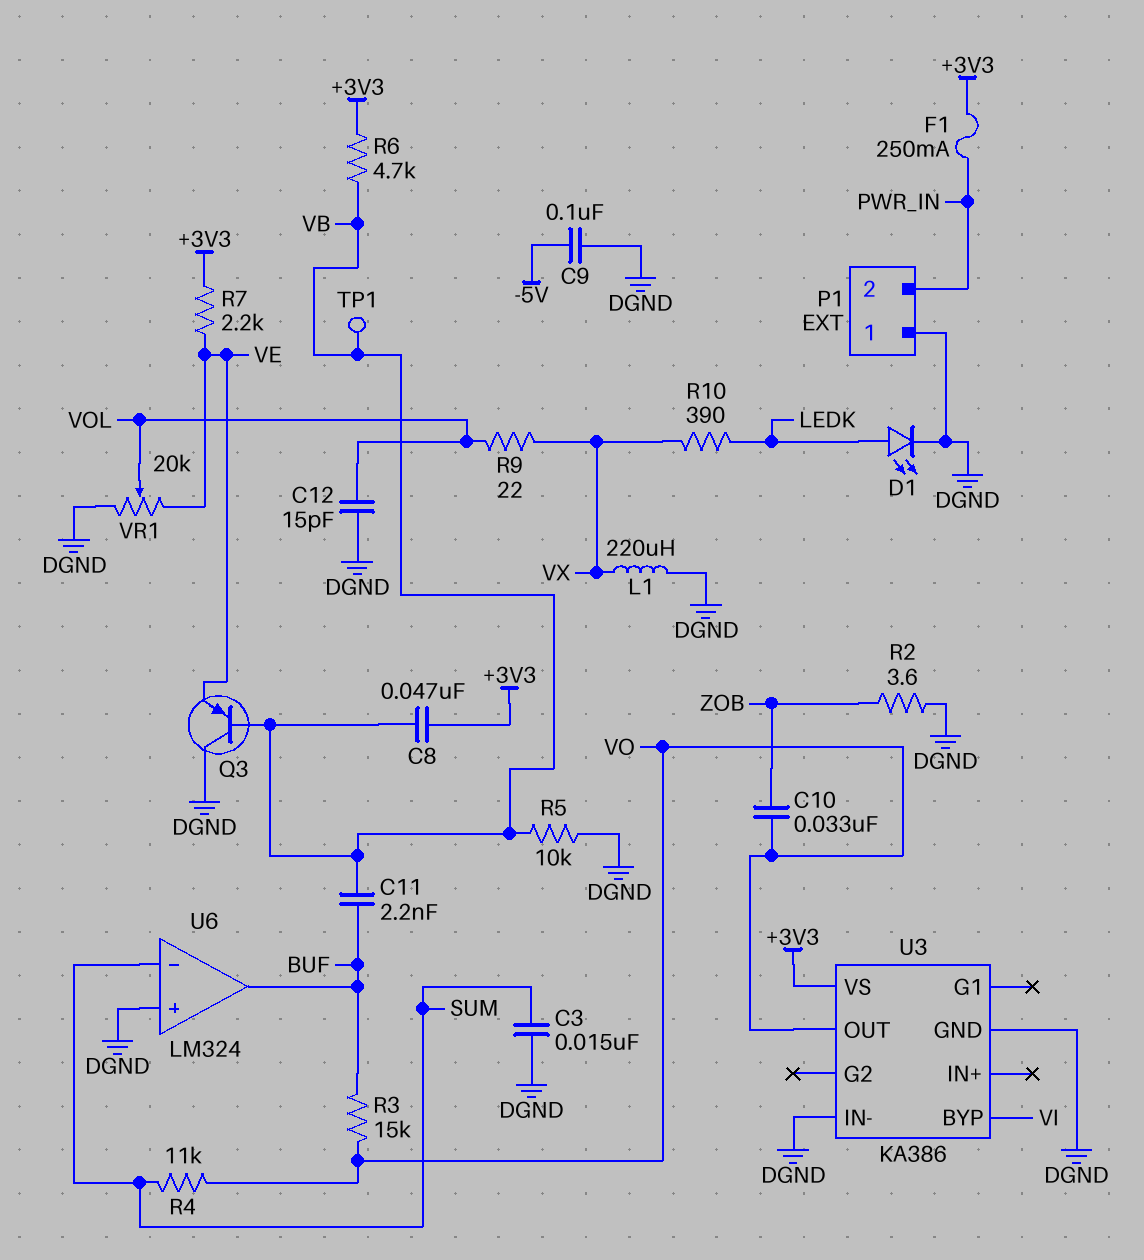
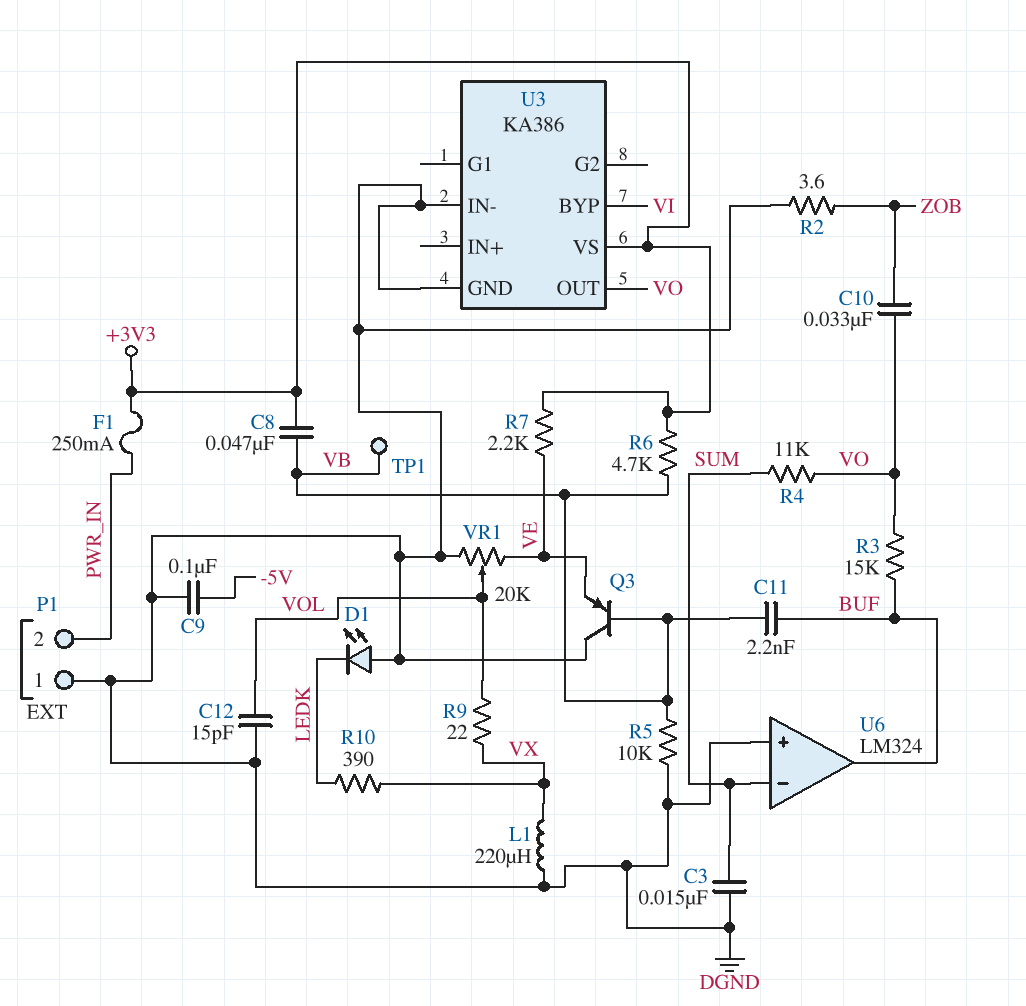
D1: LED (A LEDK, K DGND) -> LED (A DGND, K LEDK)

